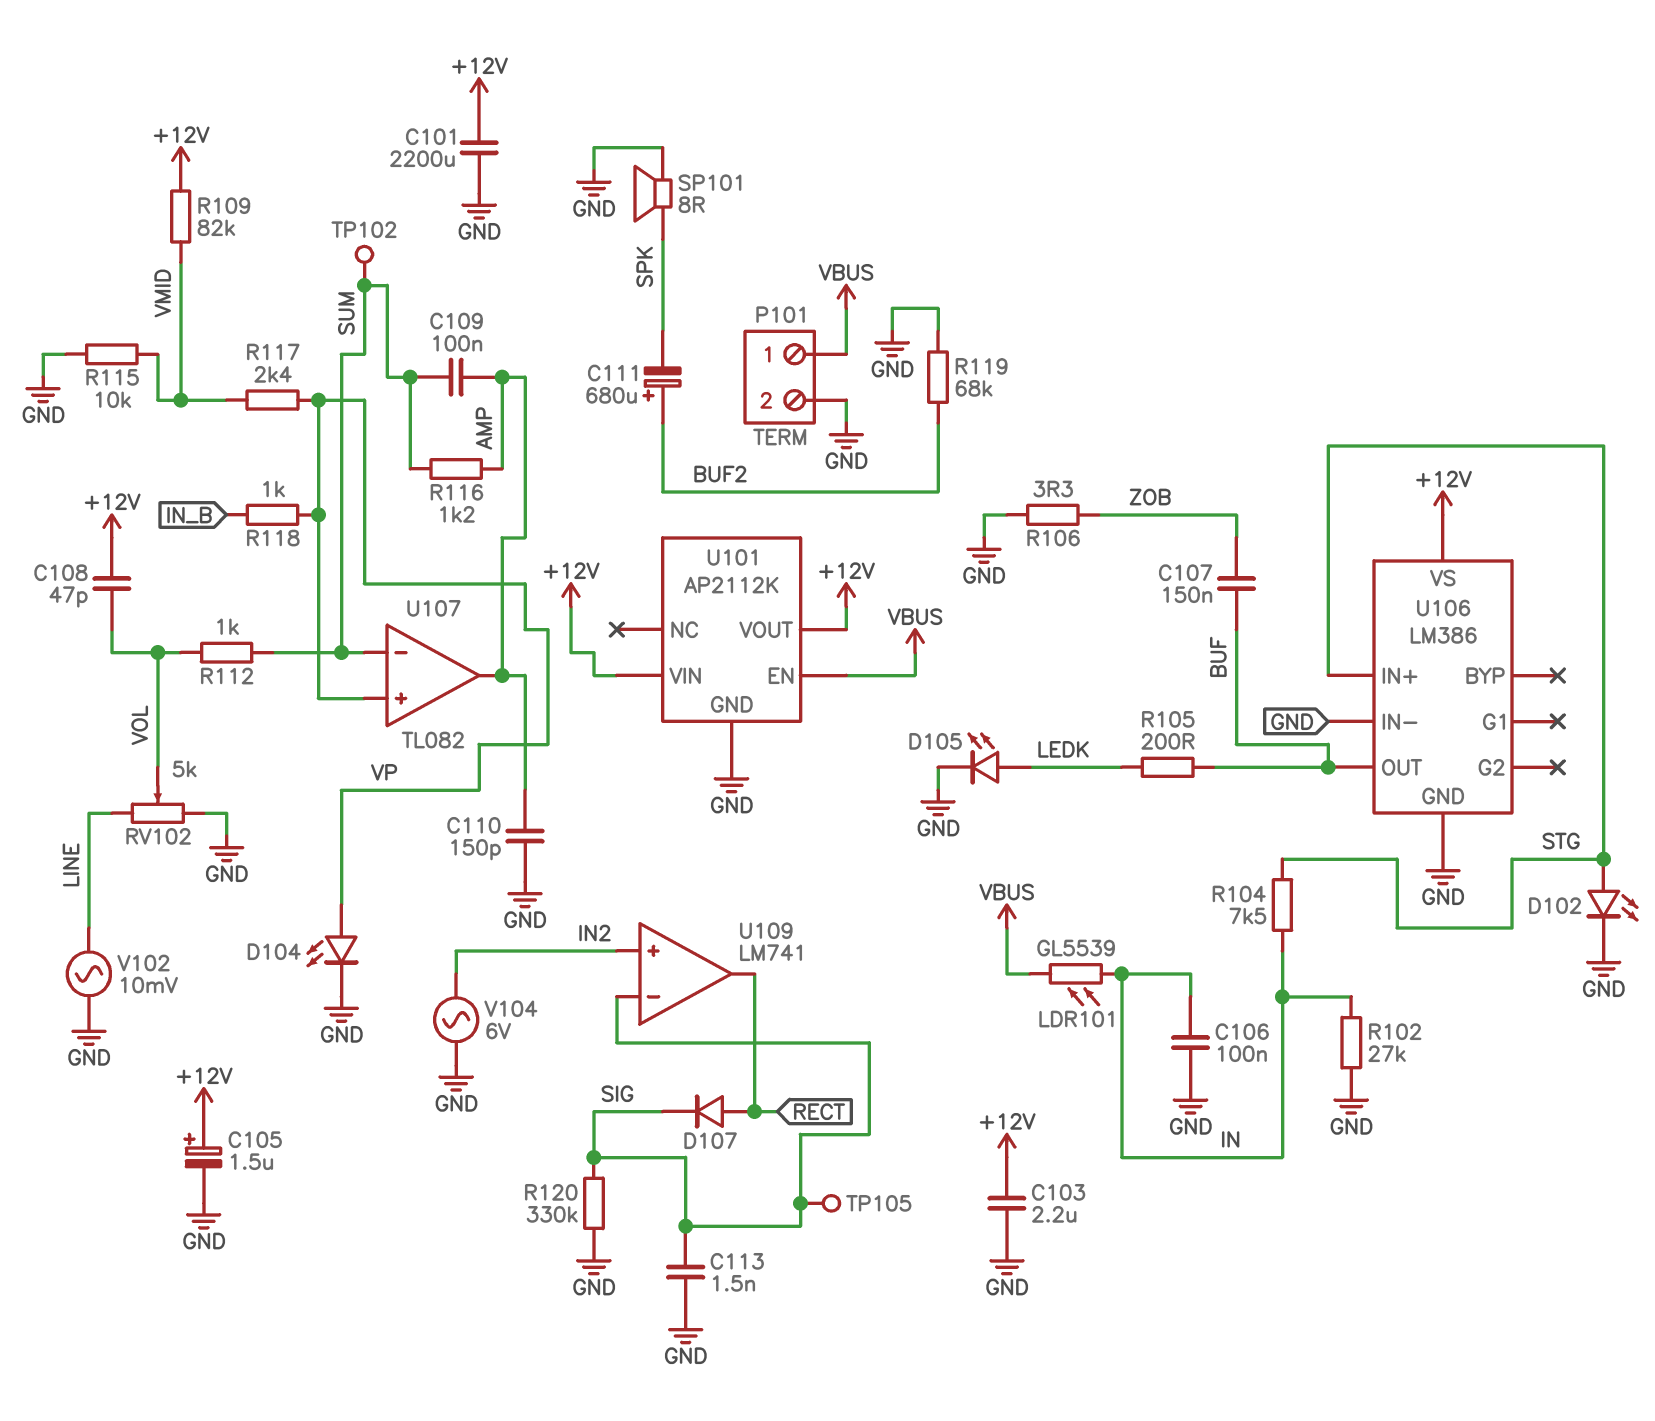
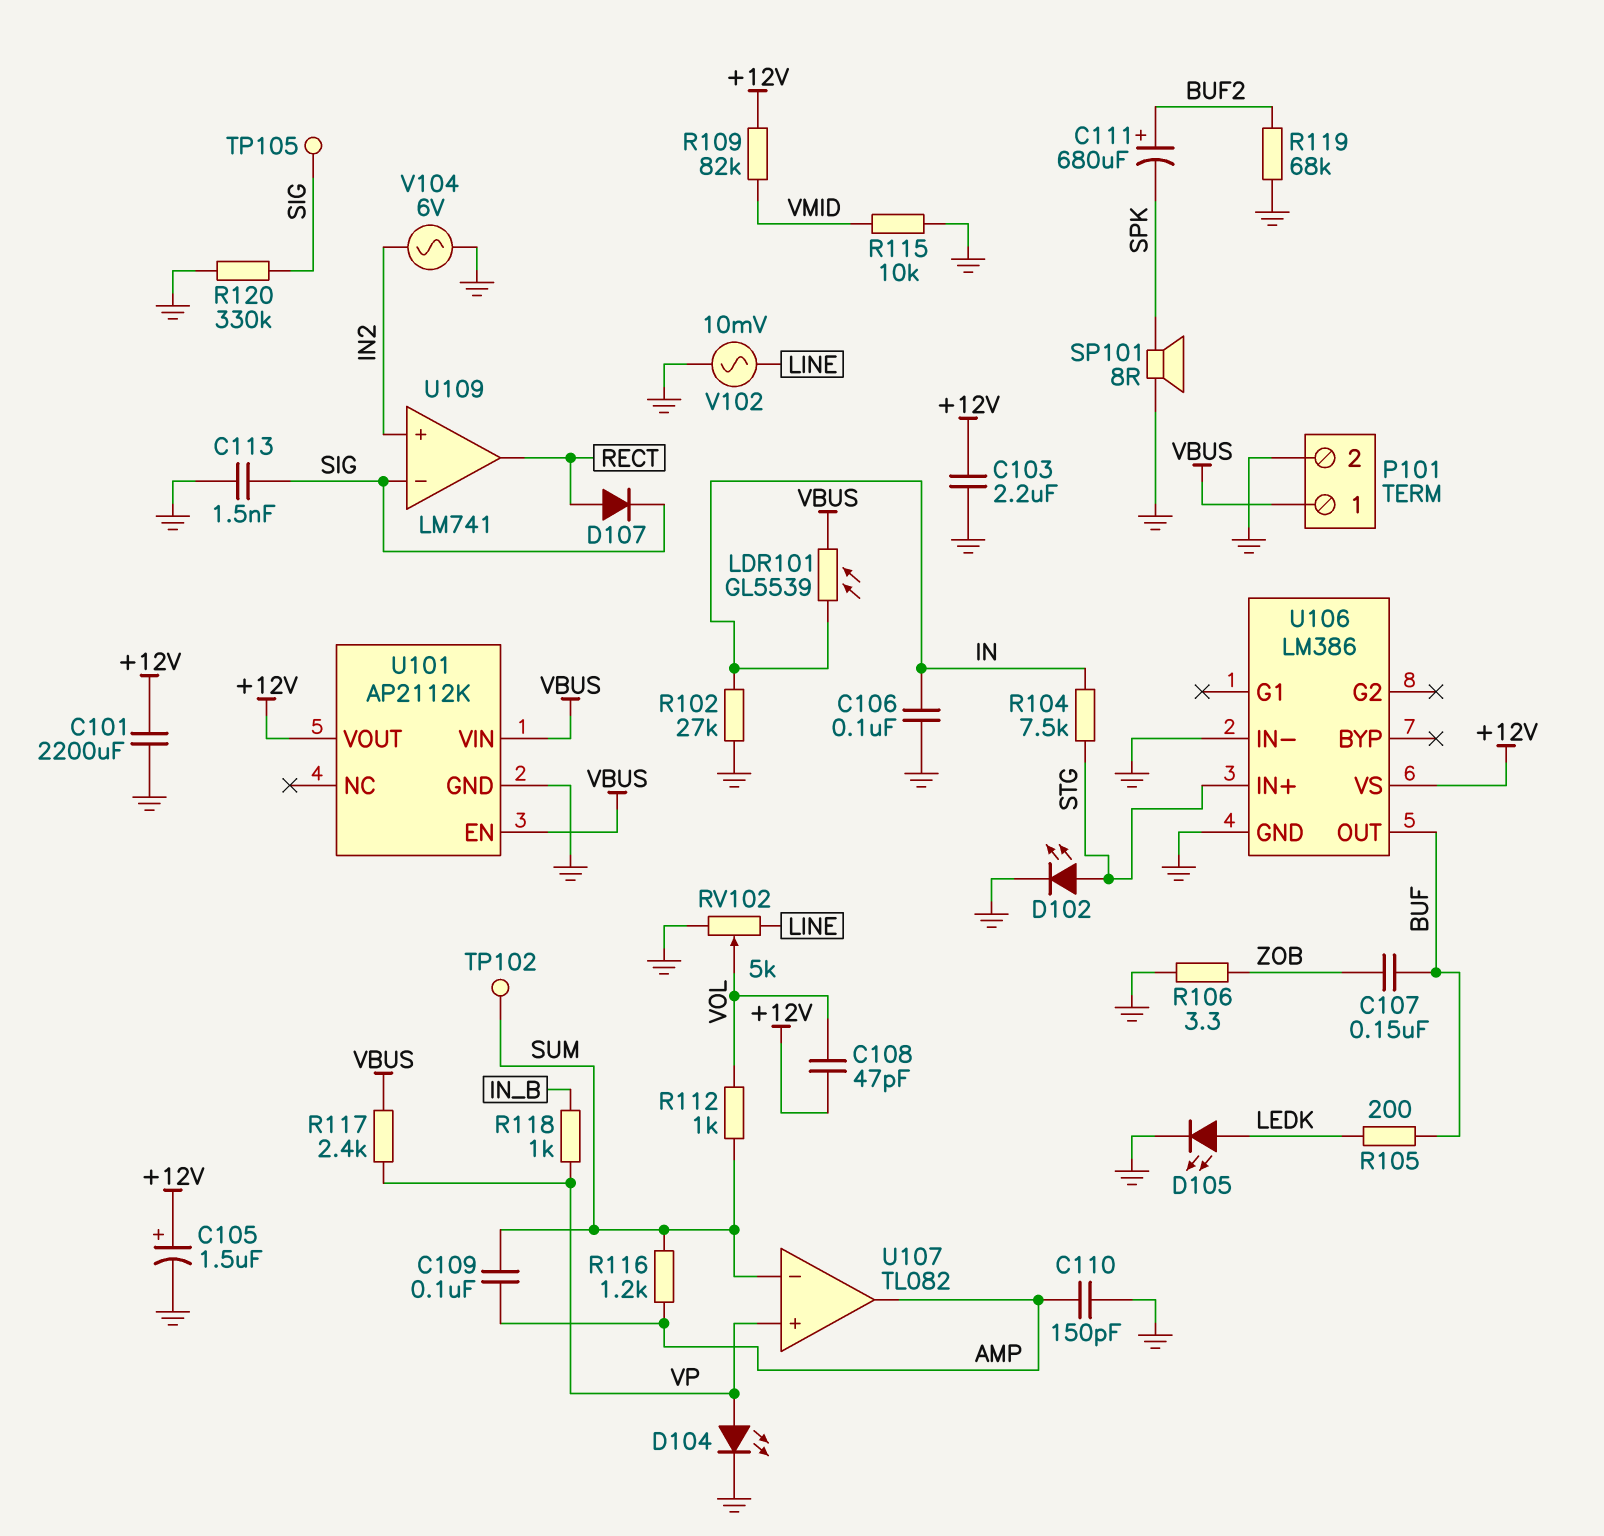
R117: 2.4k (VMID, VP) -> 2.4k (VBUS, VP)
U101 pin VIN: +12V -> VBUS

